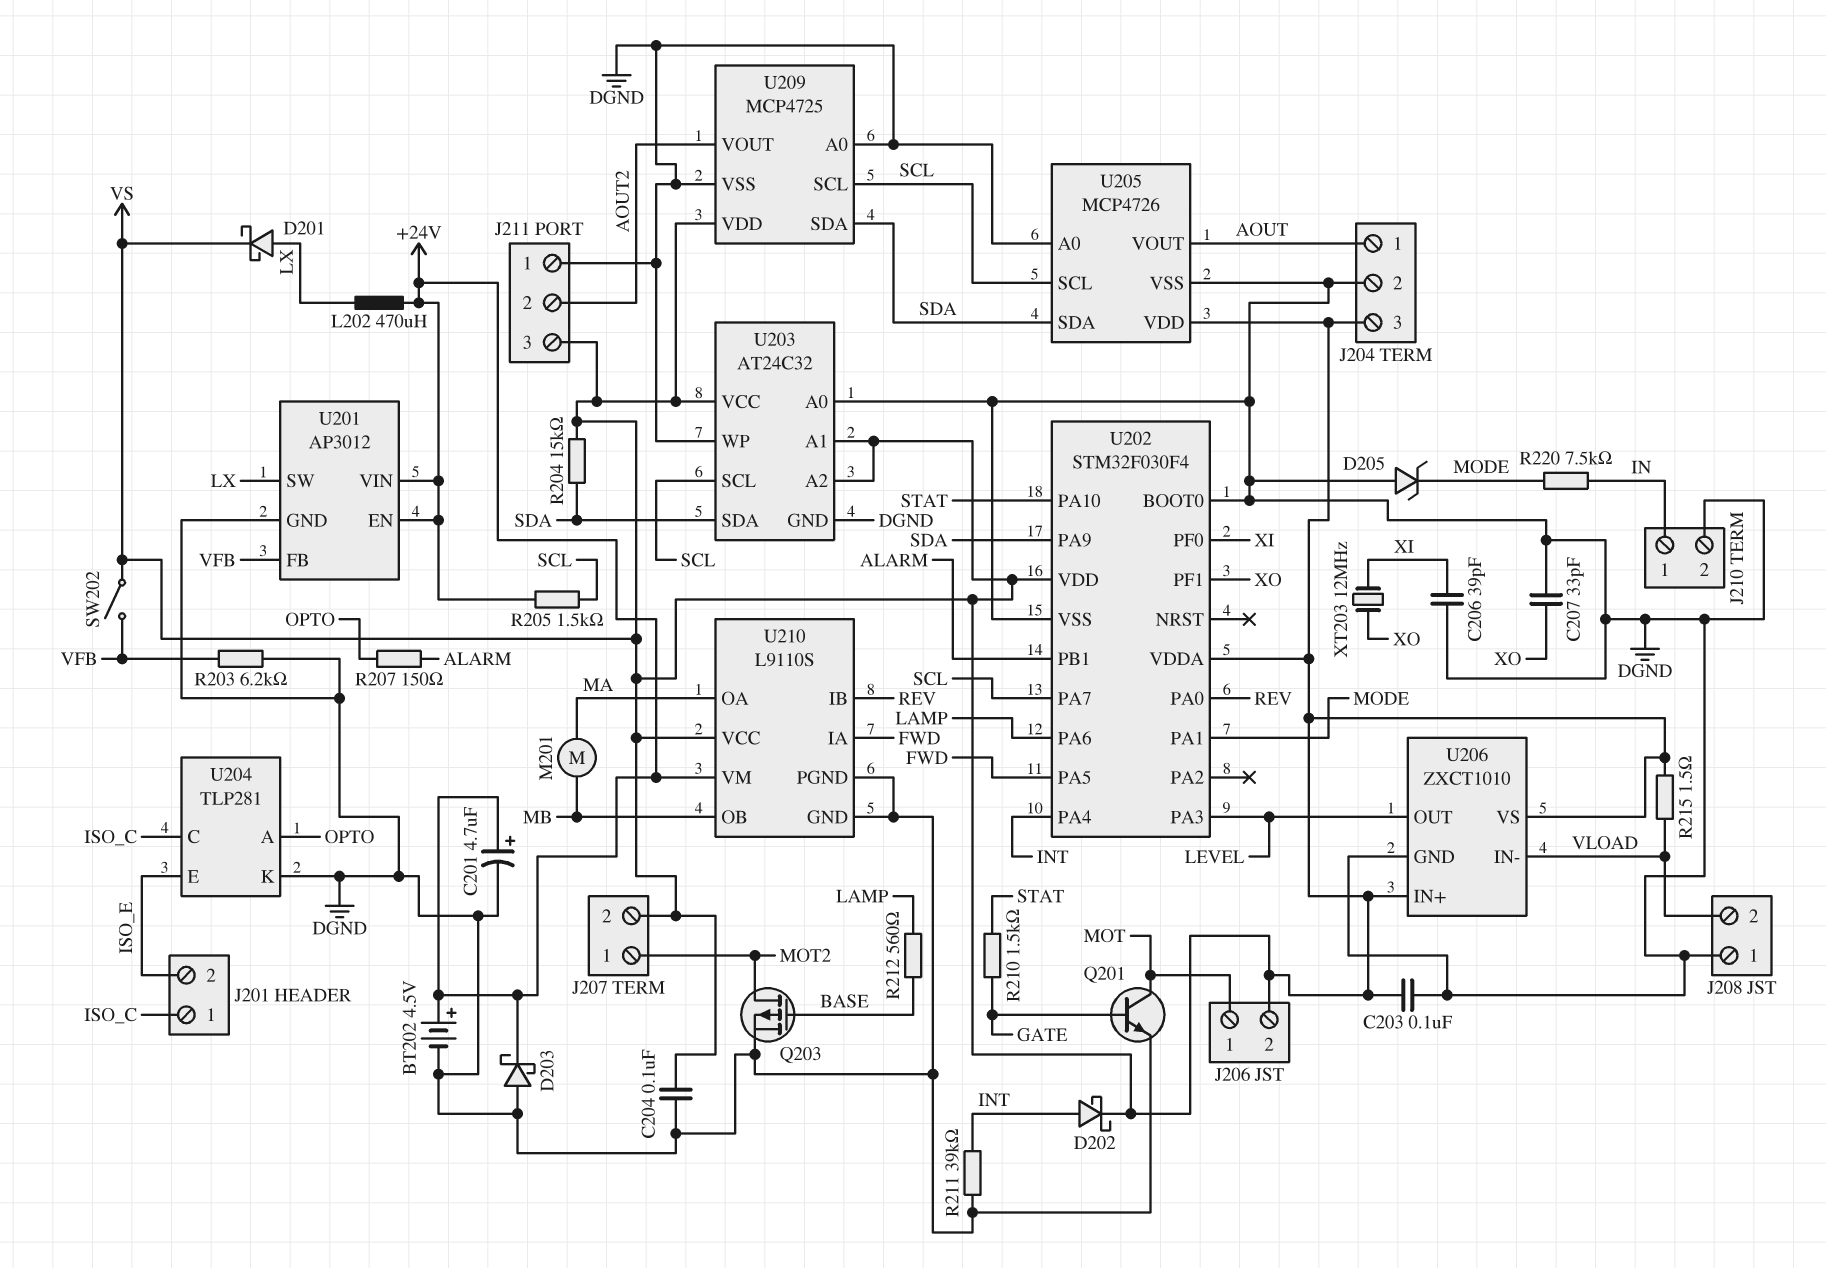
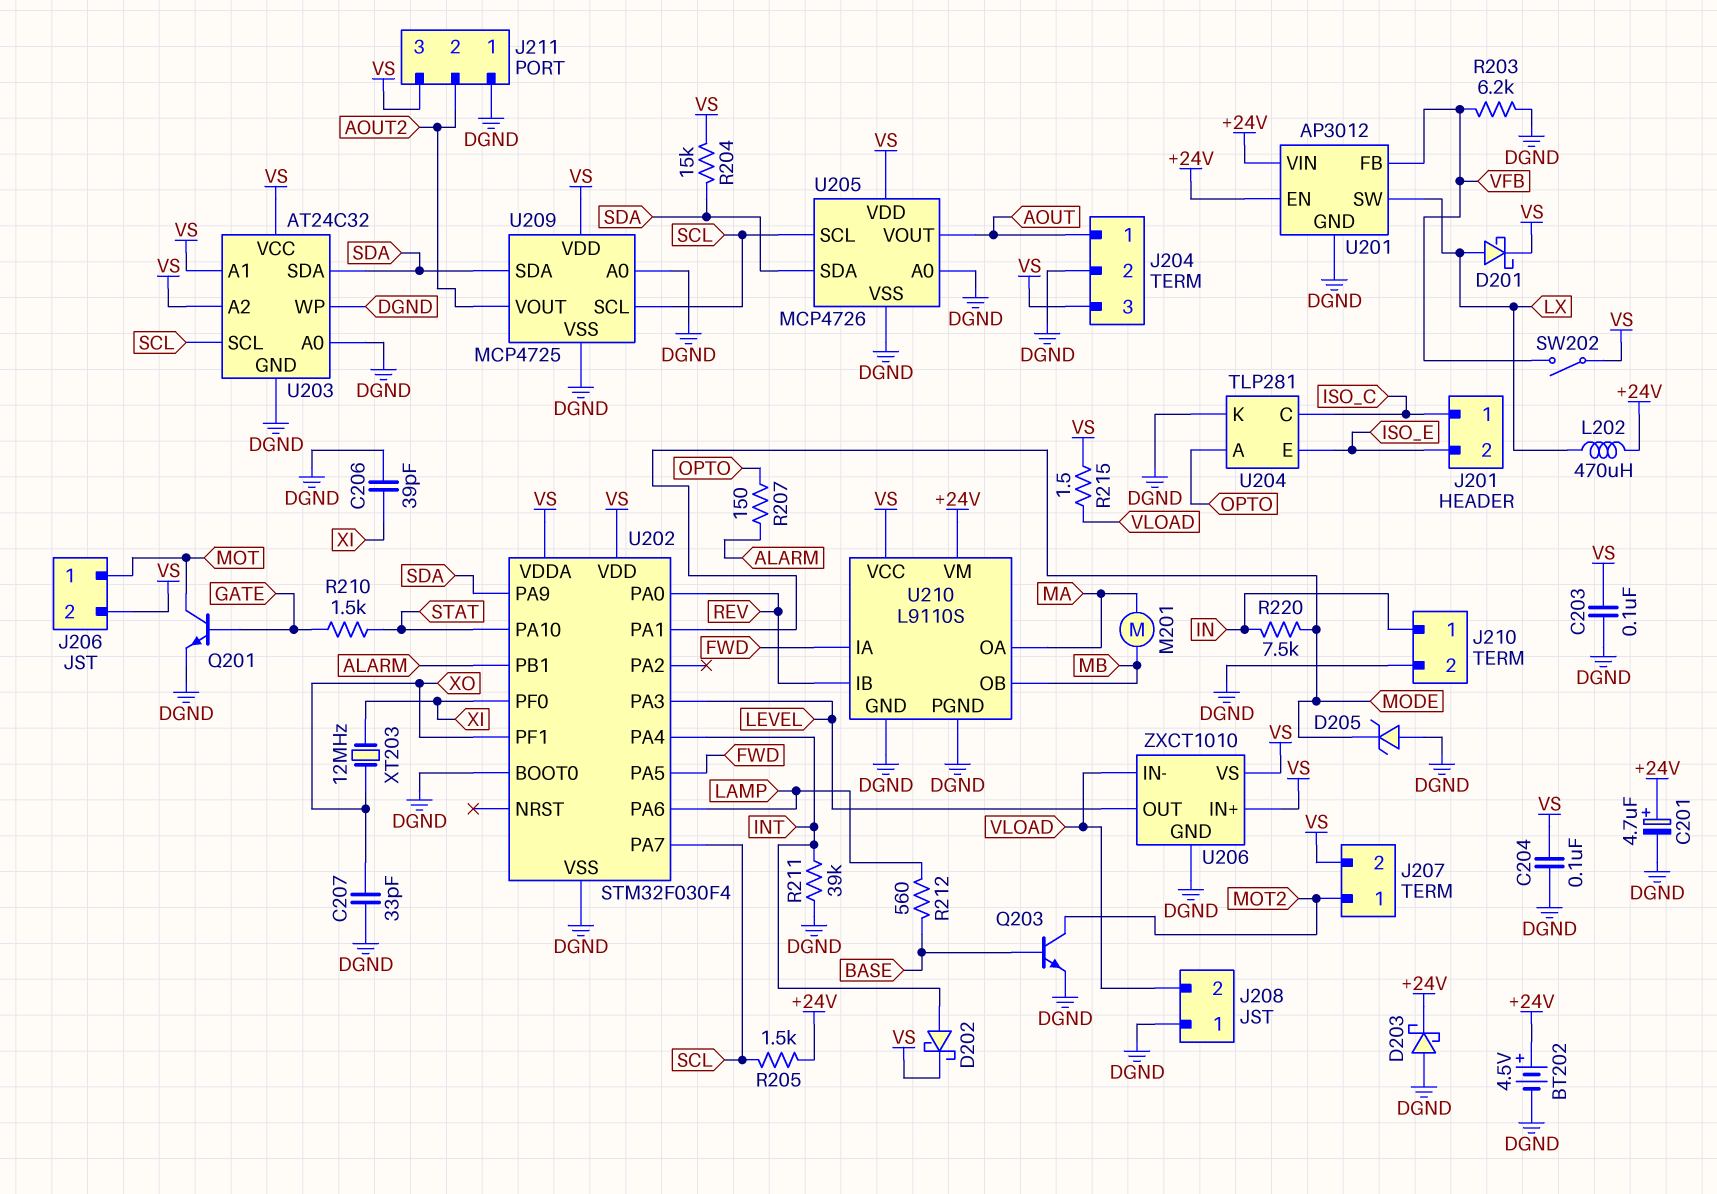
Q203: PMOS (G BASE, D MOT2, S DGND) -> NPN (B BASE, C MOT2, E DGND)

